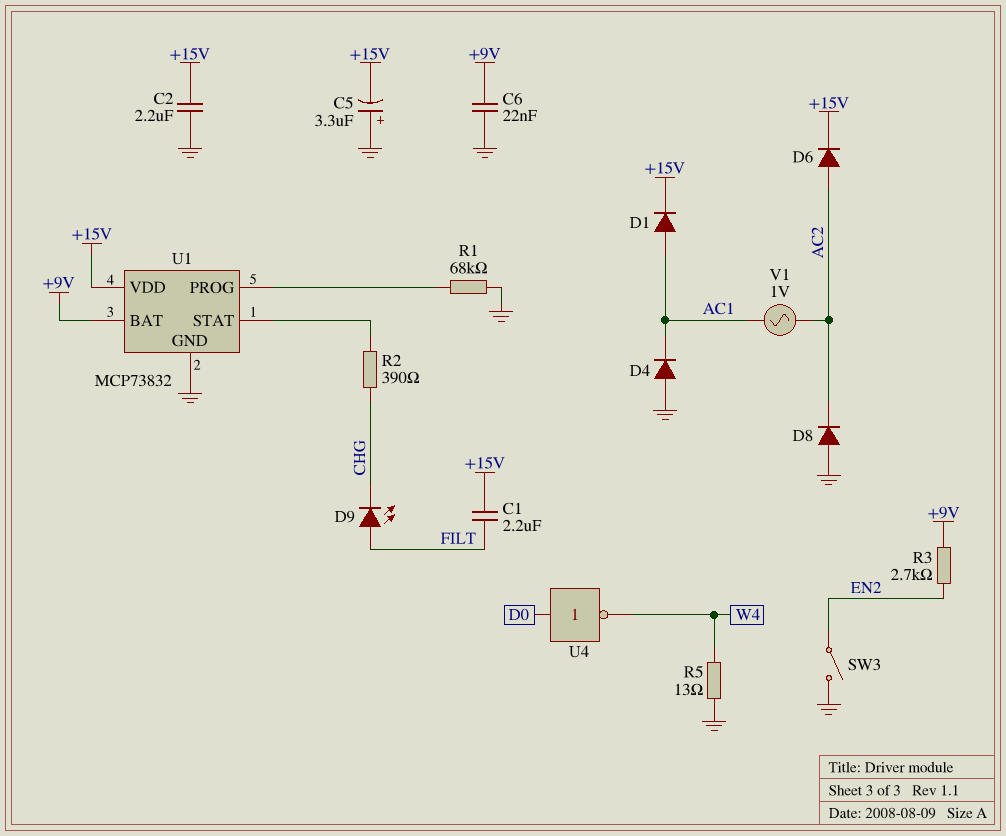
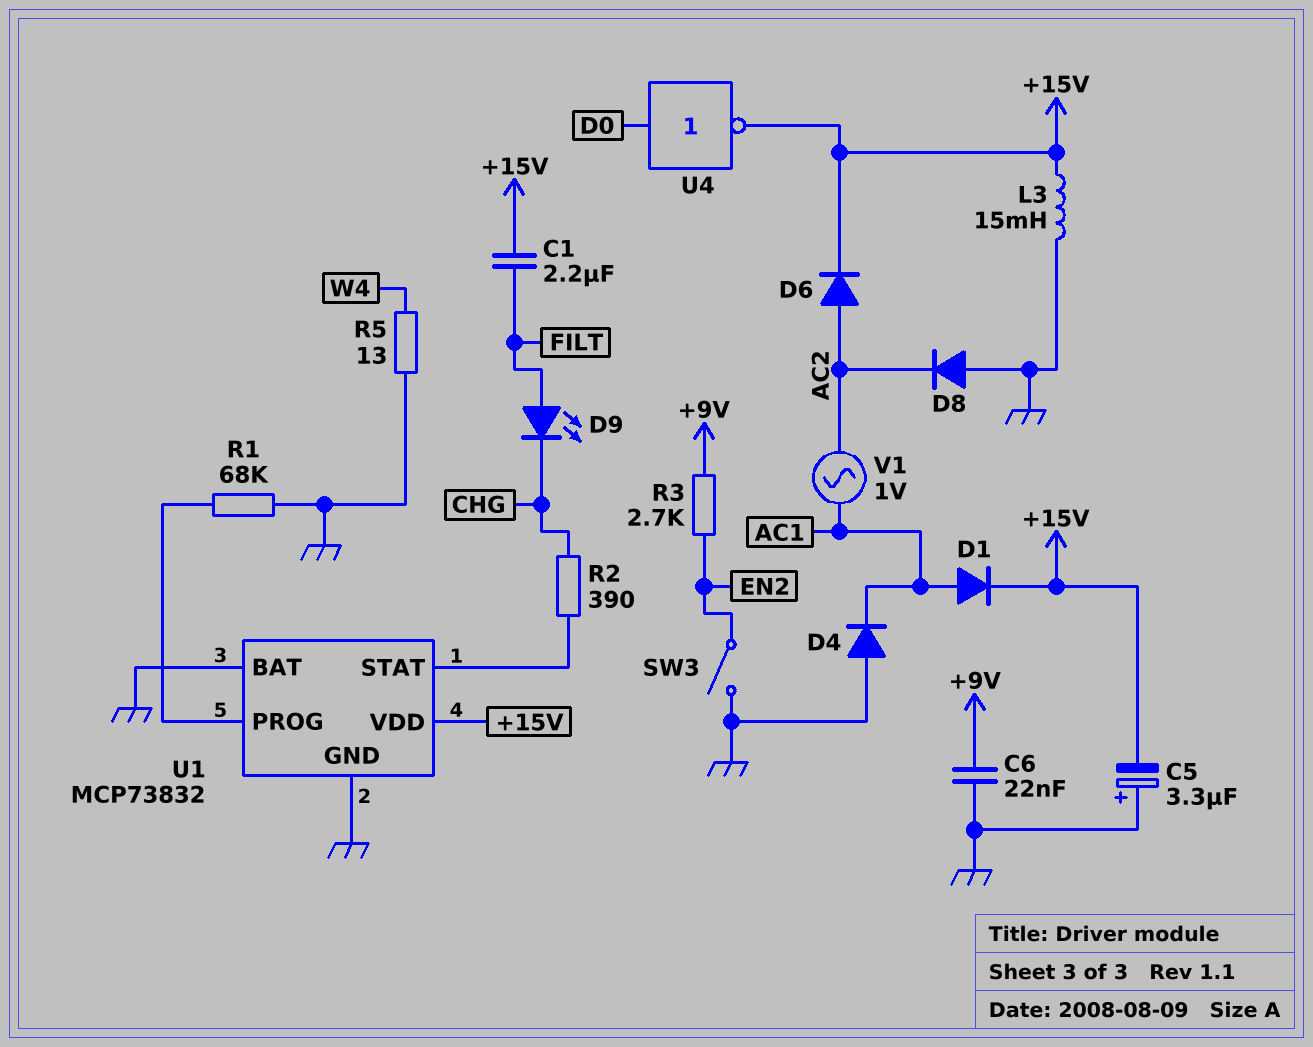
C2: 2.2uF (+15V, GND) -> none
L3: none -> 15mH (+15V, GND)
U1 pin BAT: +9V -> GND
U4: NOT (in D0, out W4) -> NOT (in D0, out +15V)

